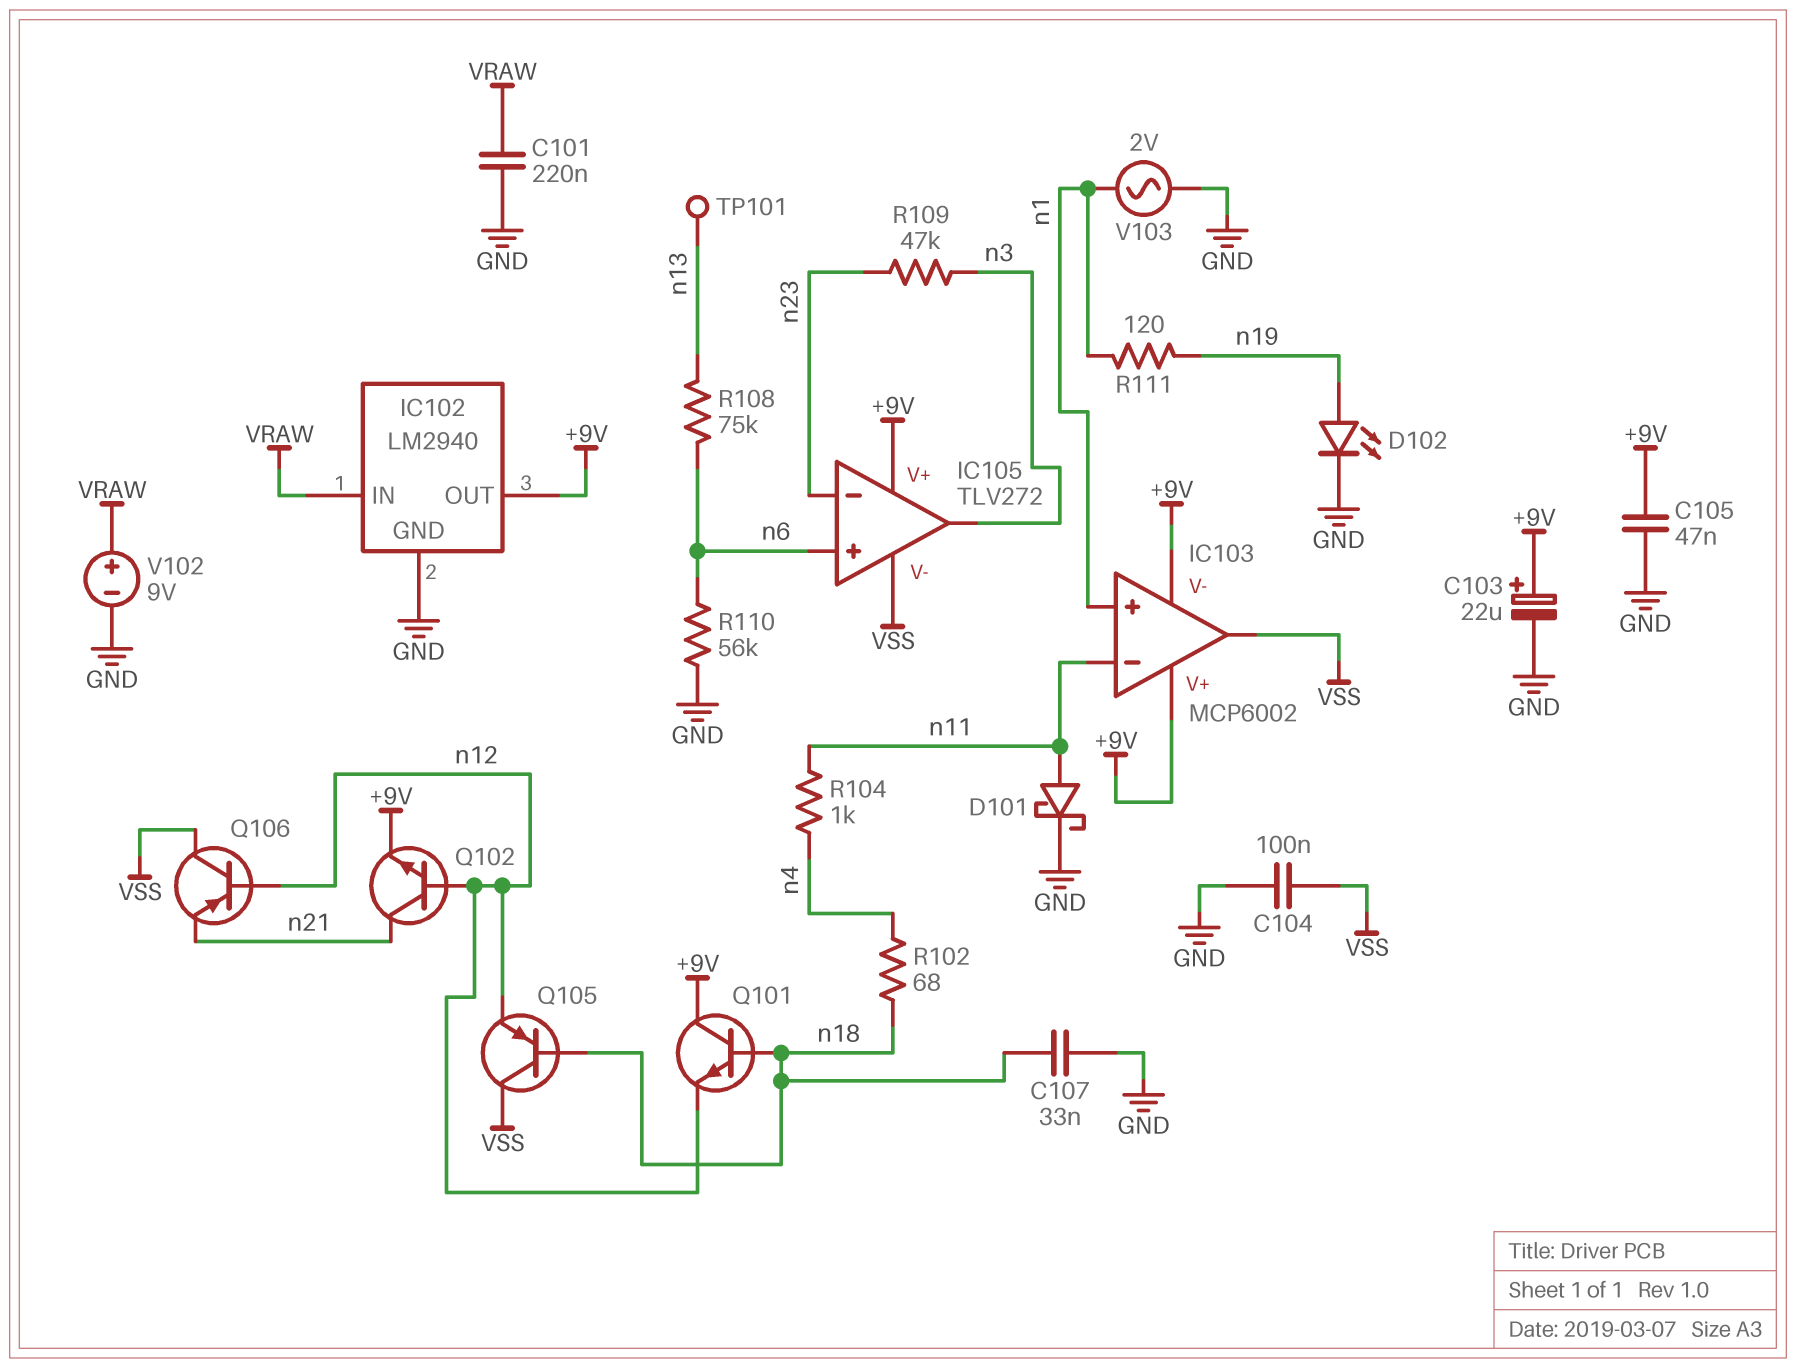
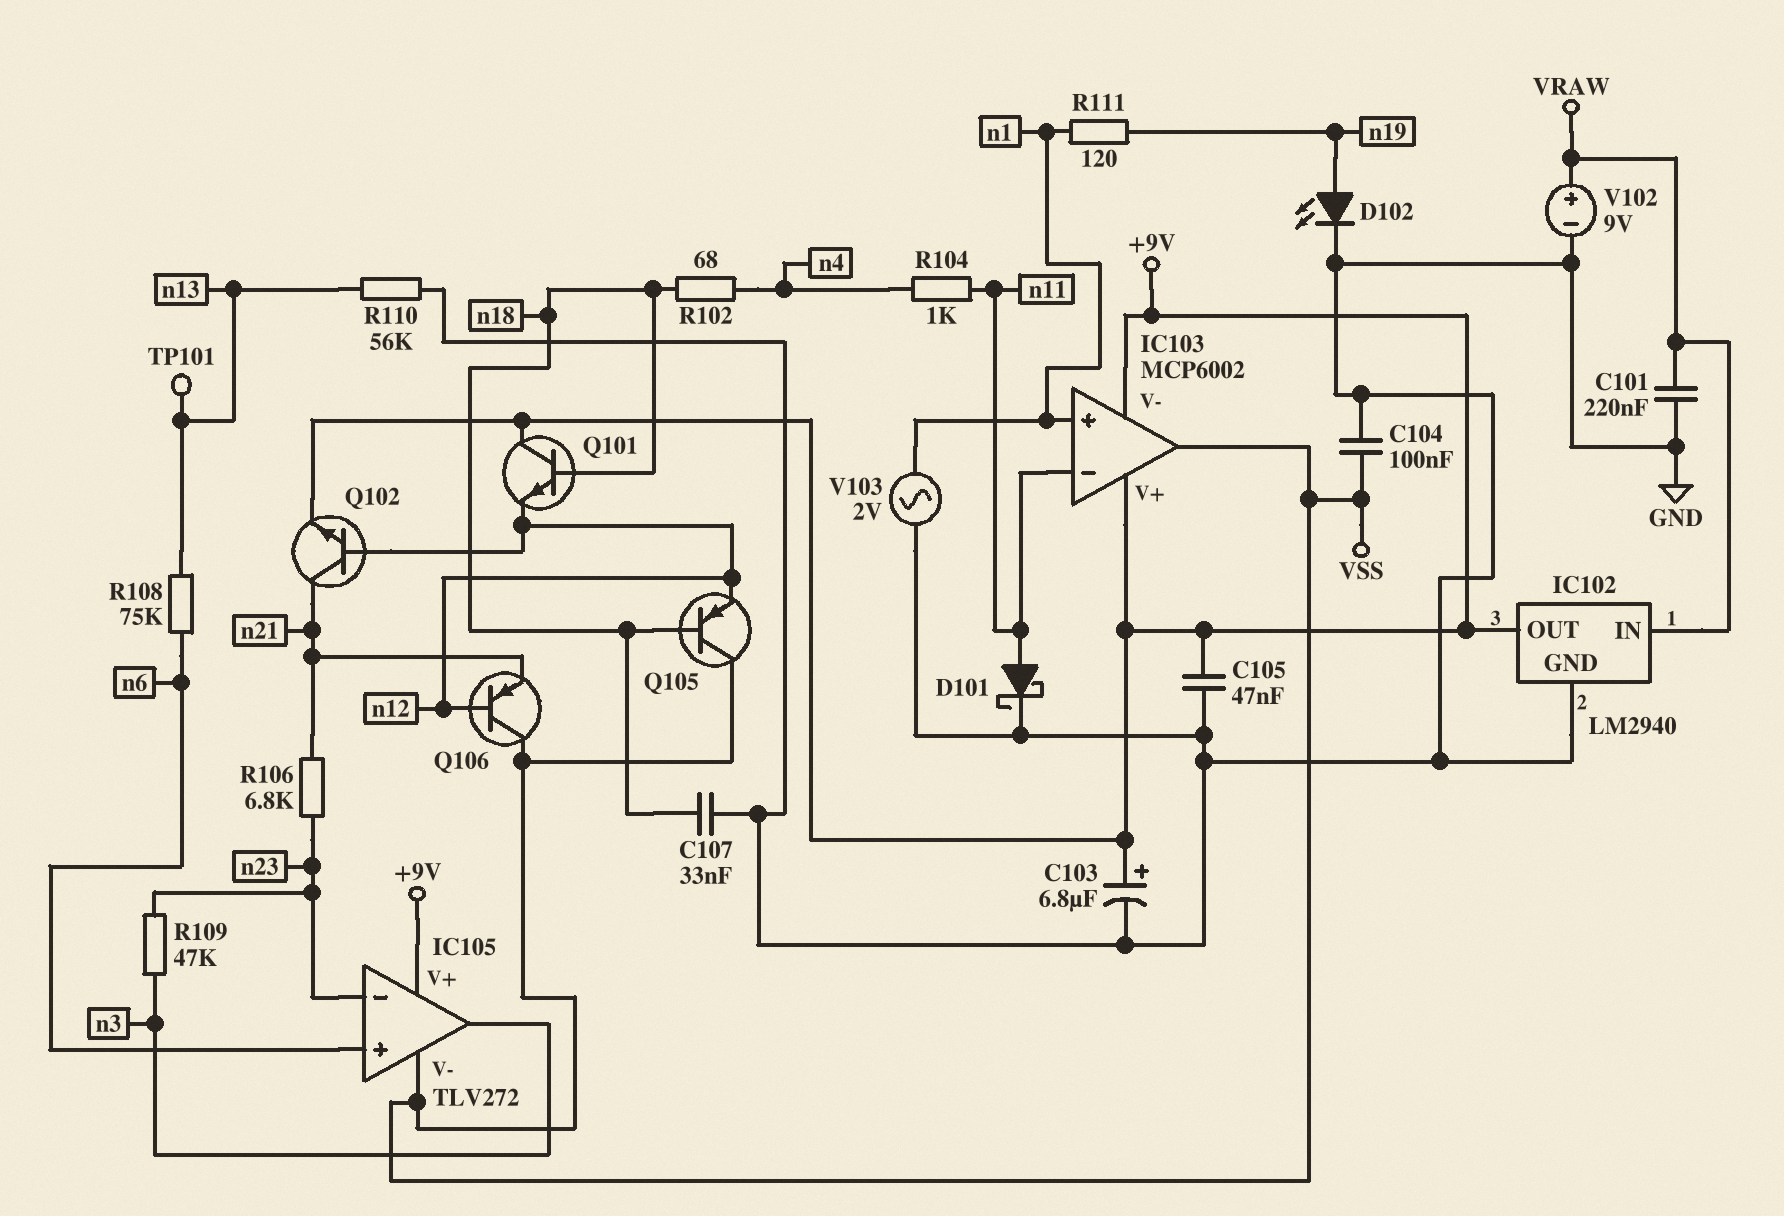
C103: 22uF (plus +9V, minus GND) -> 6.8uF (plus +9V, minus GND)
R106: none -> 6.8k (n21, n23)
R110: 56k (GND, n6) -> 56k (GND, n13)

